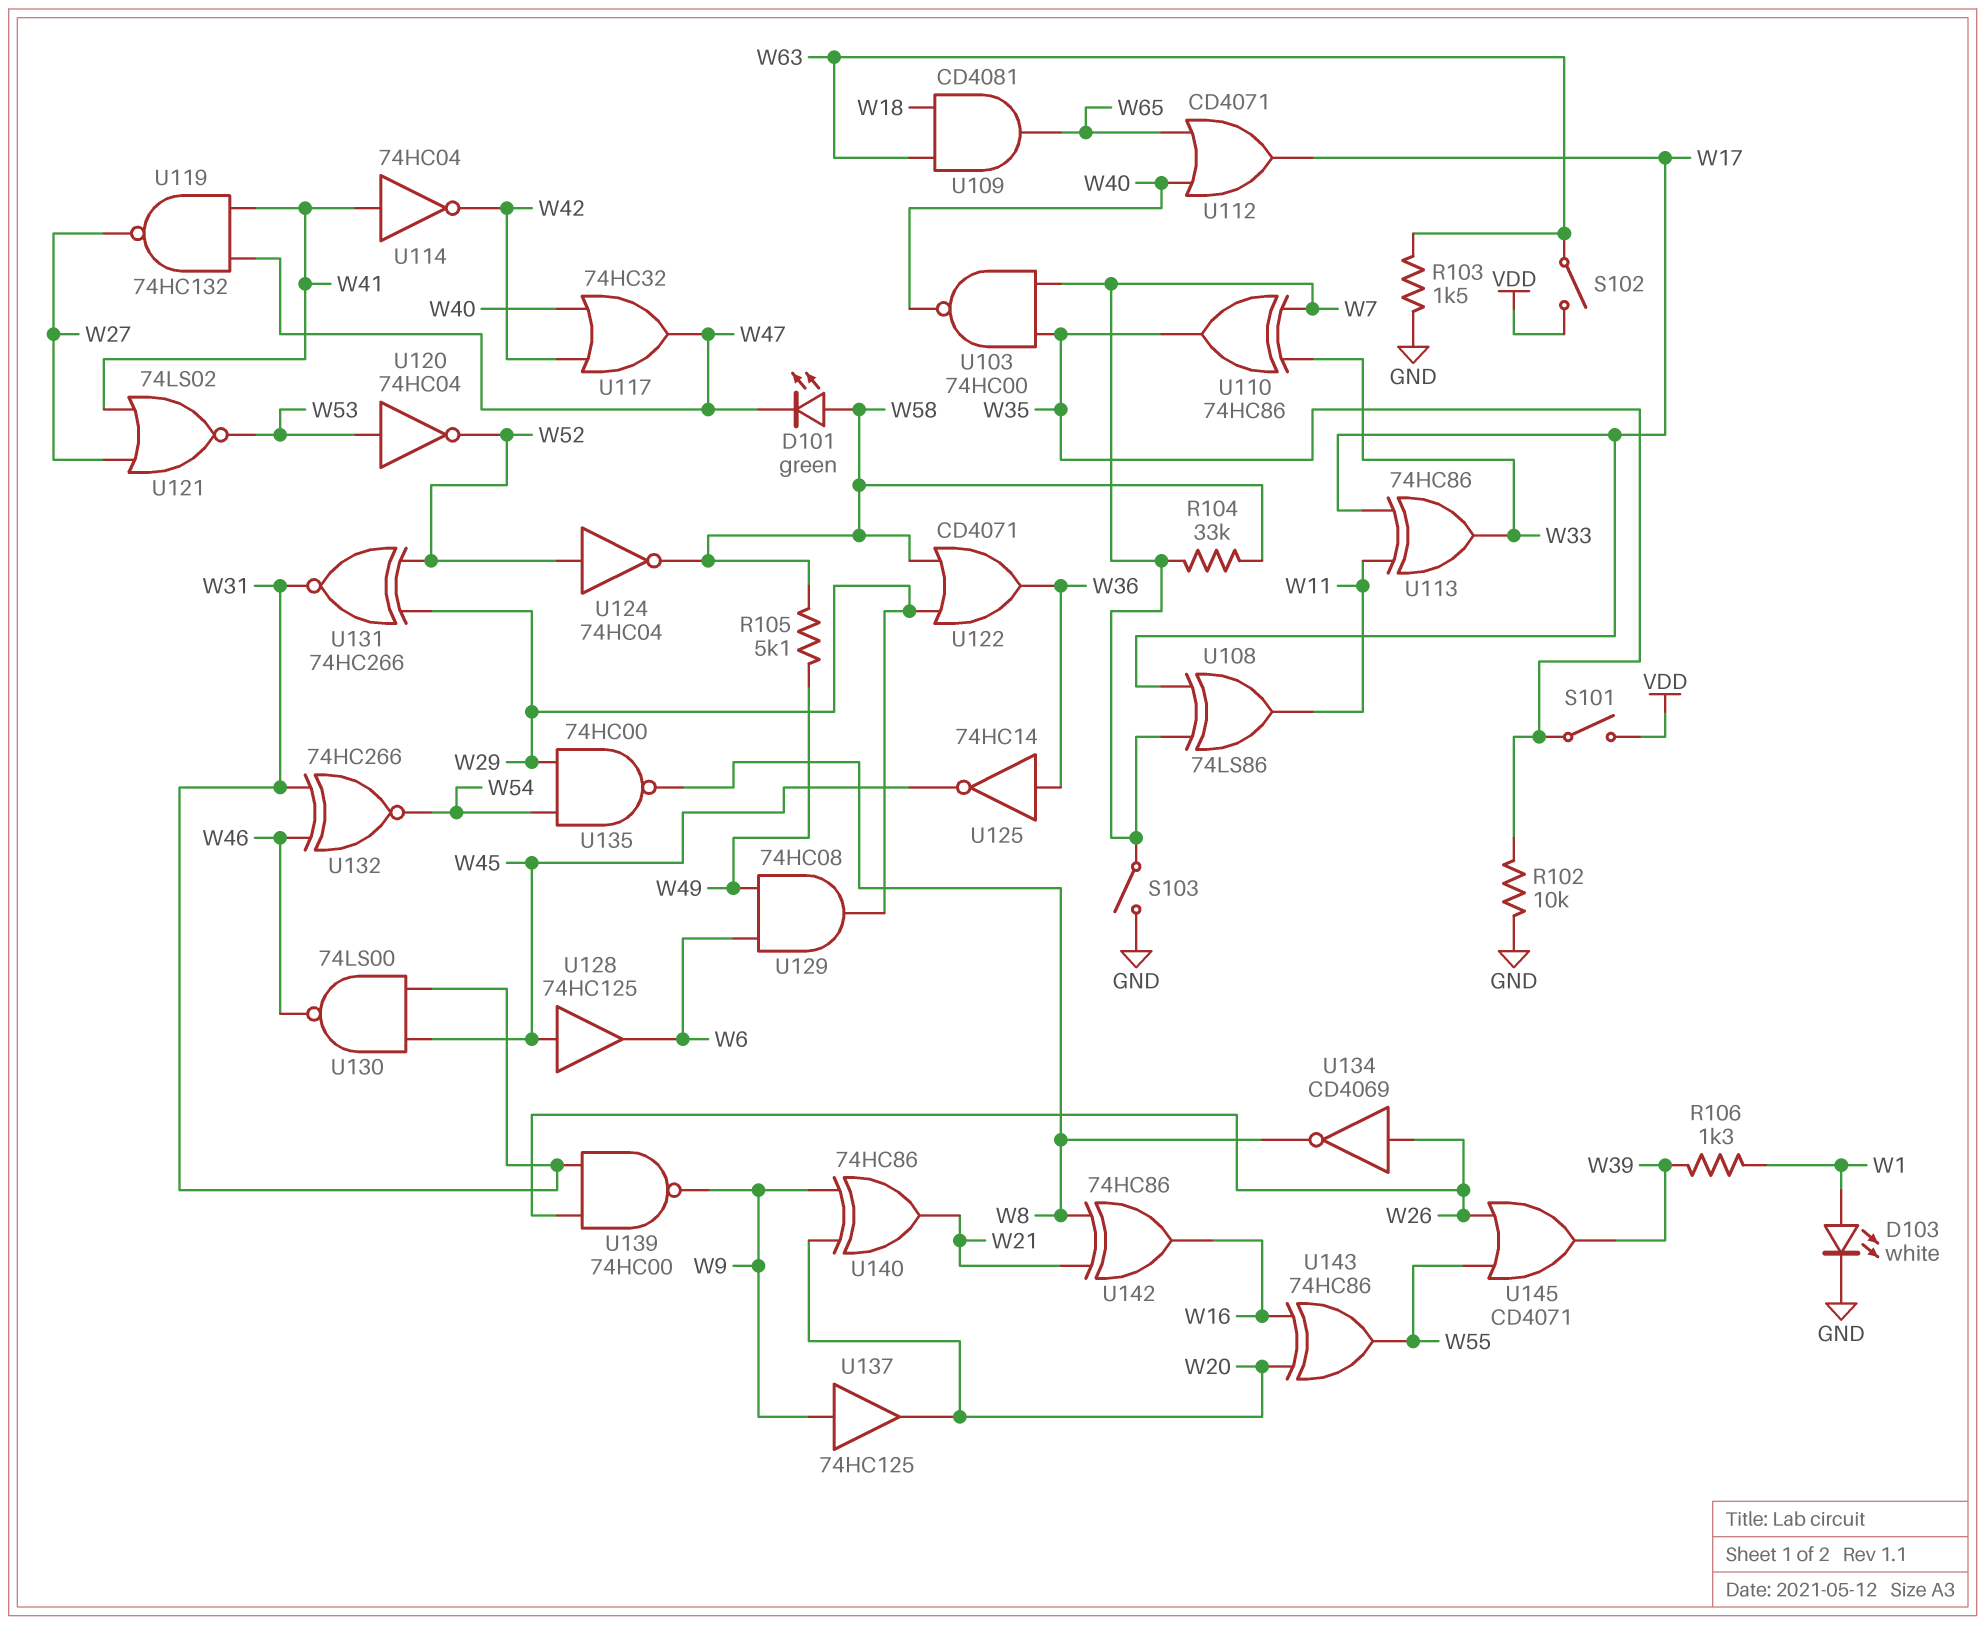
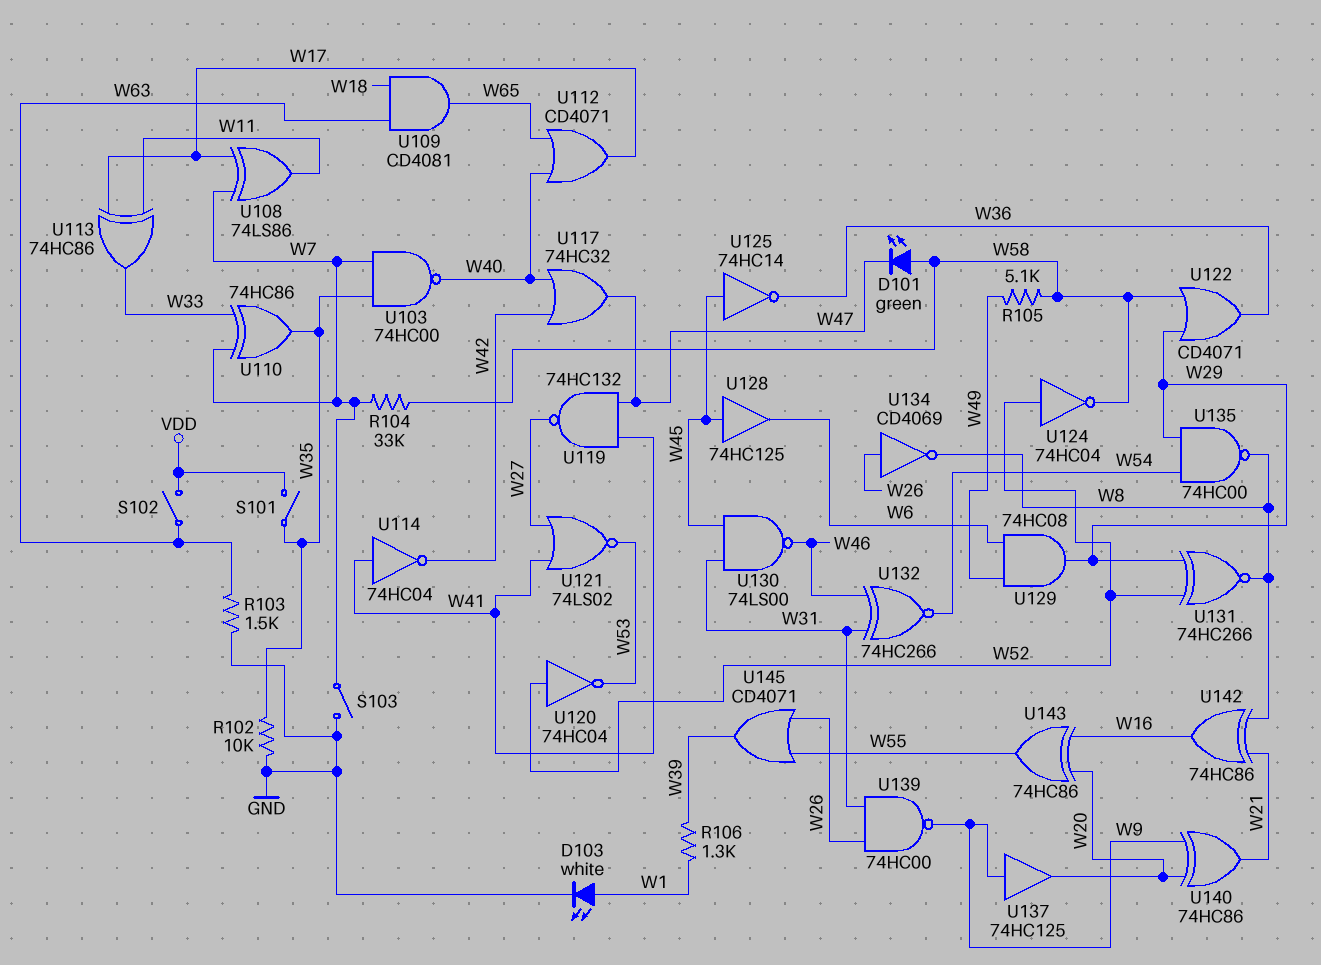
U120: NOT 74HC04 (in W53, out W52) -> NOT 74HC04 (in W52, out W53)
U125: NOT 74HC14 (in W36, out W45) -> NOT 74HC14 (in W45, out W36)
U131: XNOR 74HC266 (in W29, in W52, out W31) -> XNOR 74HC266 (in W29, in W52, out W8)

